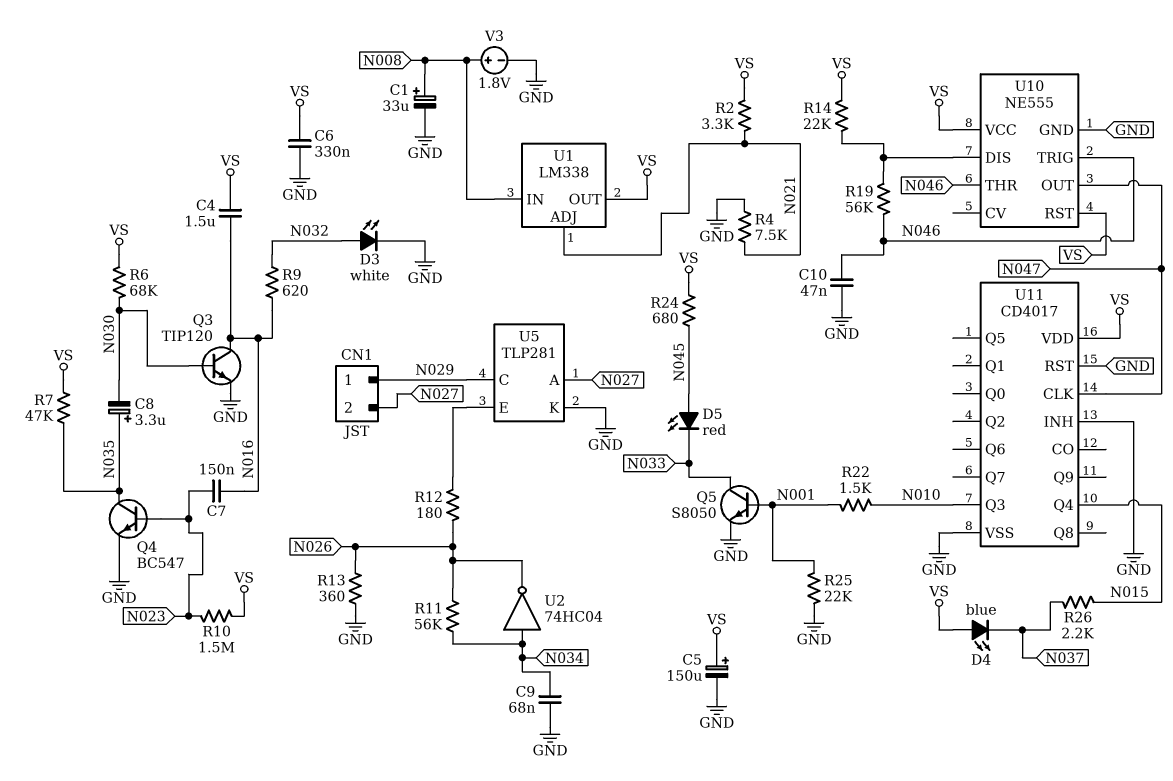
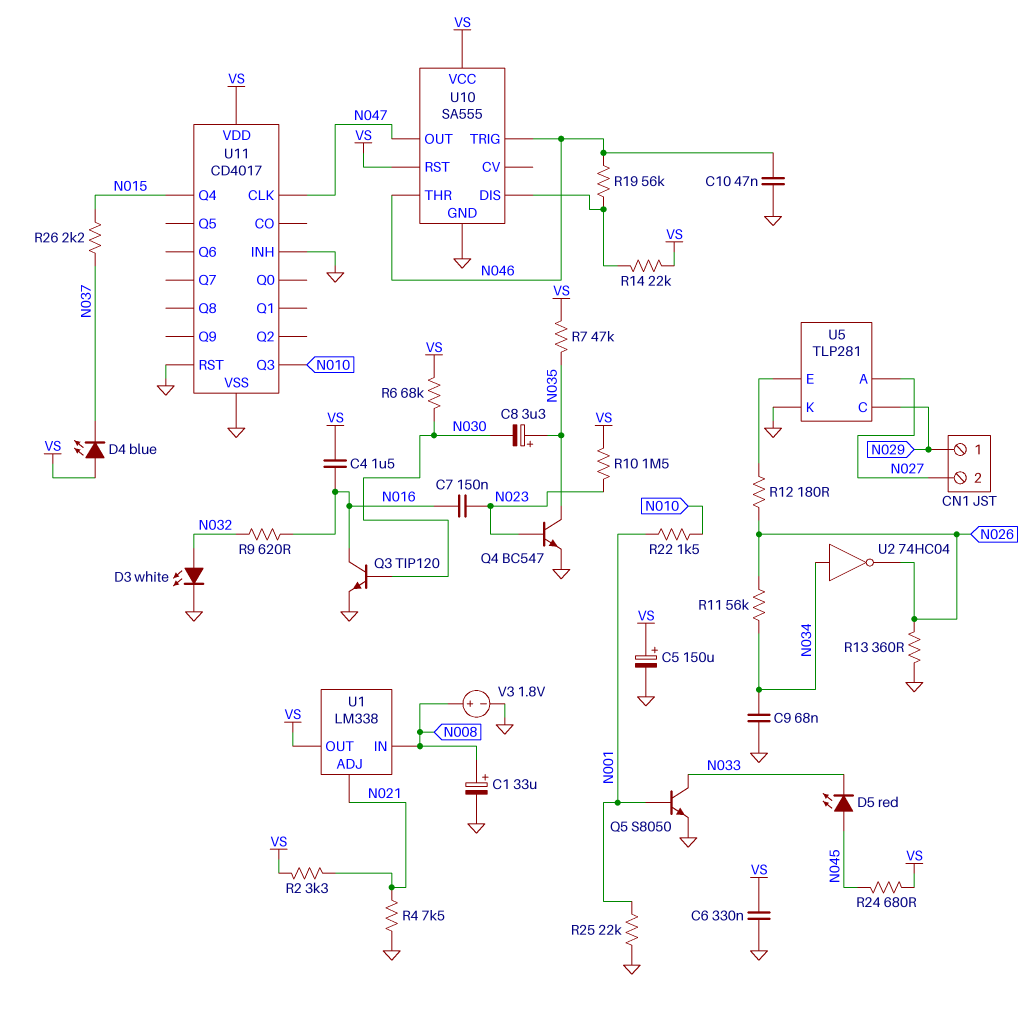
U10: NE555 -> SA555

